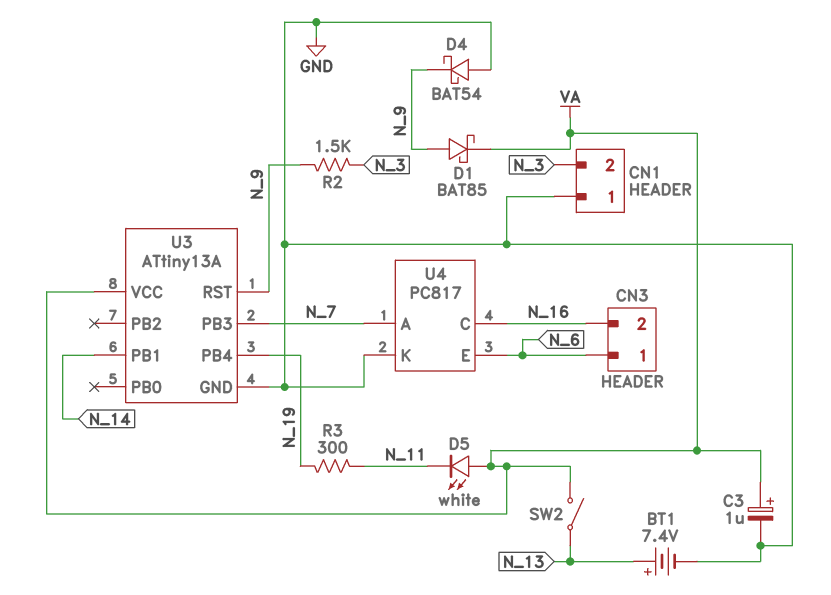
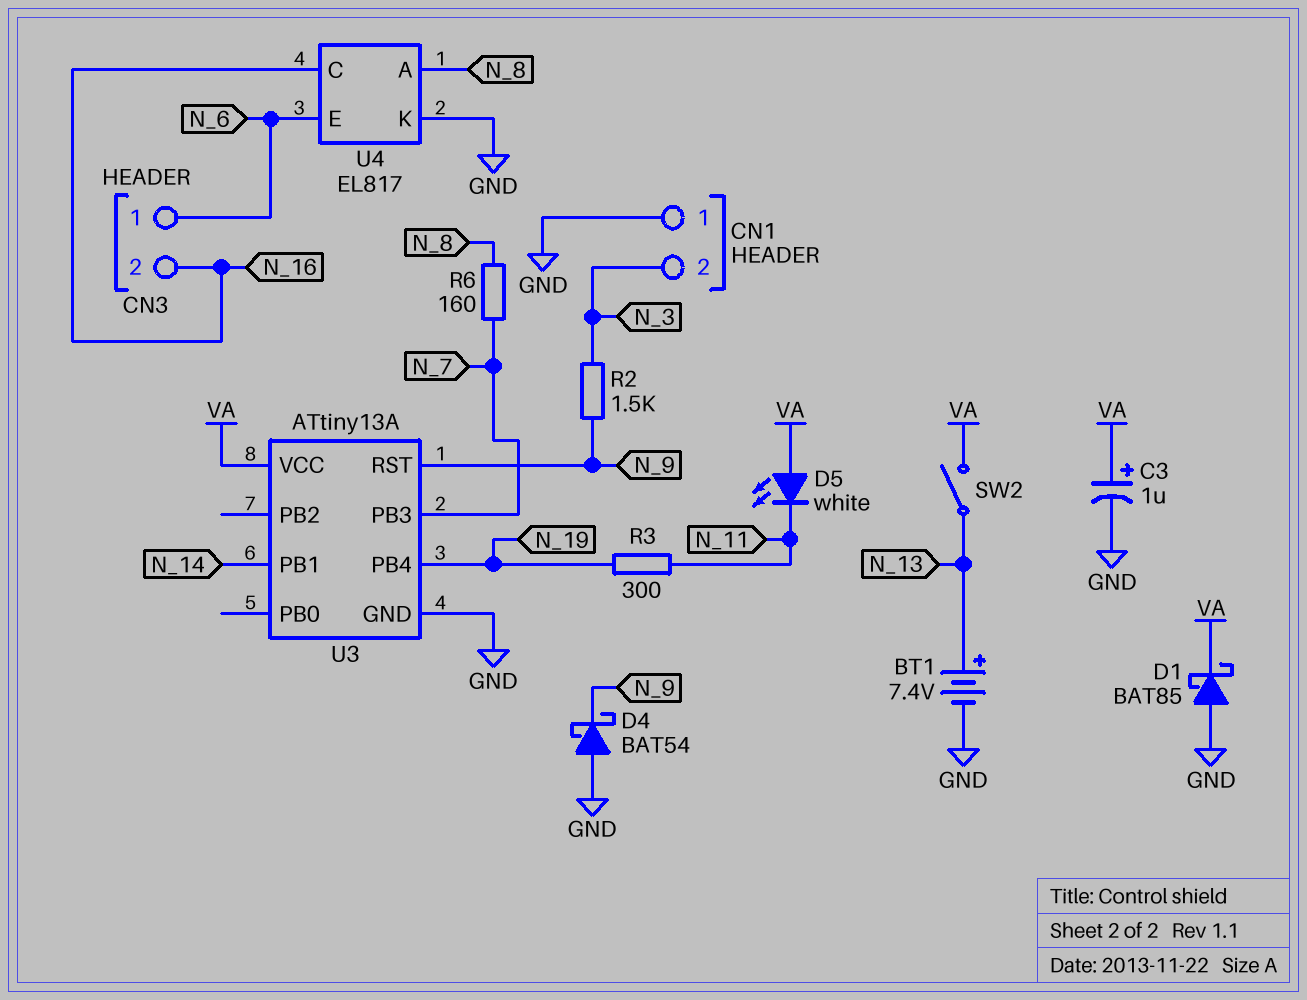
D1: schottky BAT85 (A N_9, K VA) -> schottky BAT85 (A GND, K VA)
R6: none -> 160 (N_7, N_8)
U4: PC817 -> EL817
U4 pin A: N_7 -> N_8

